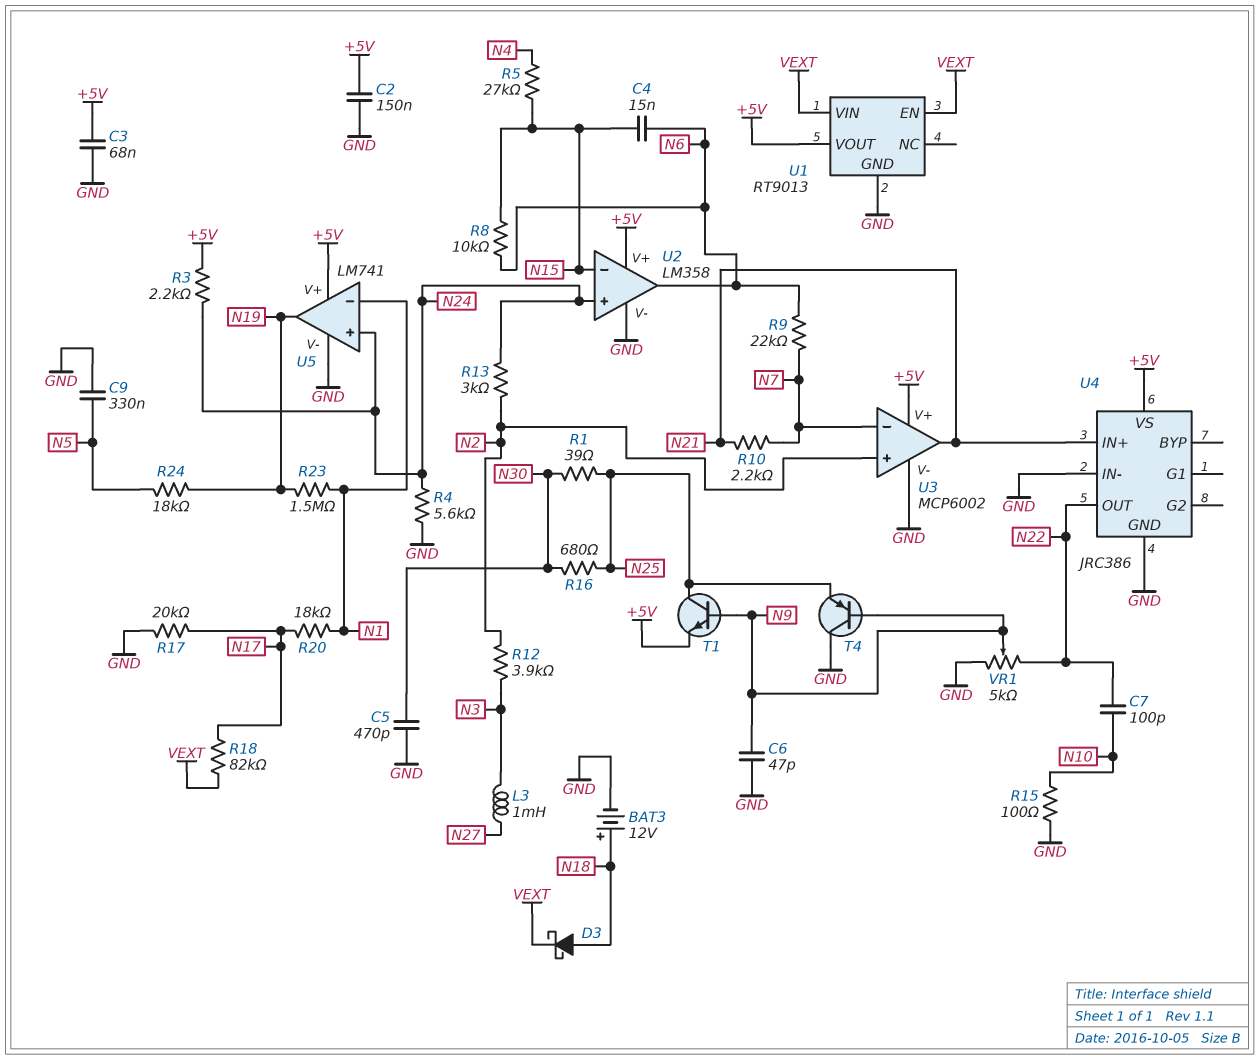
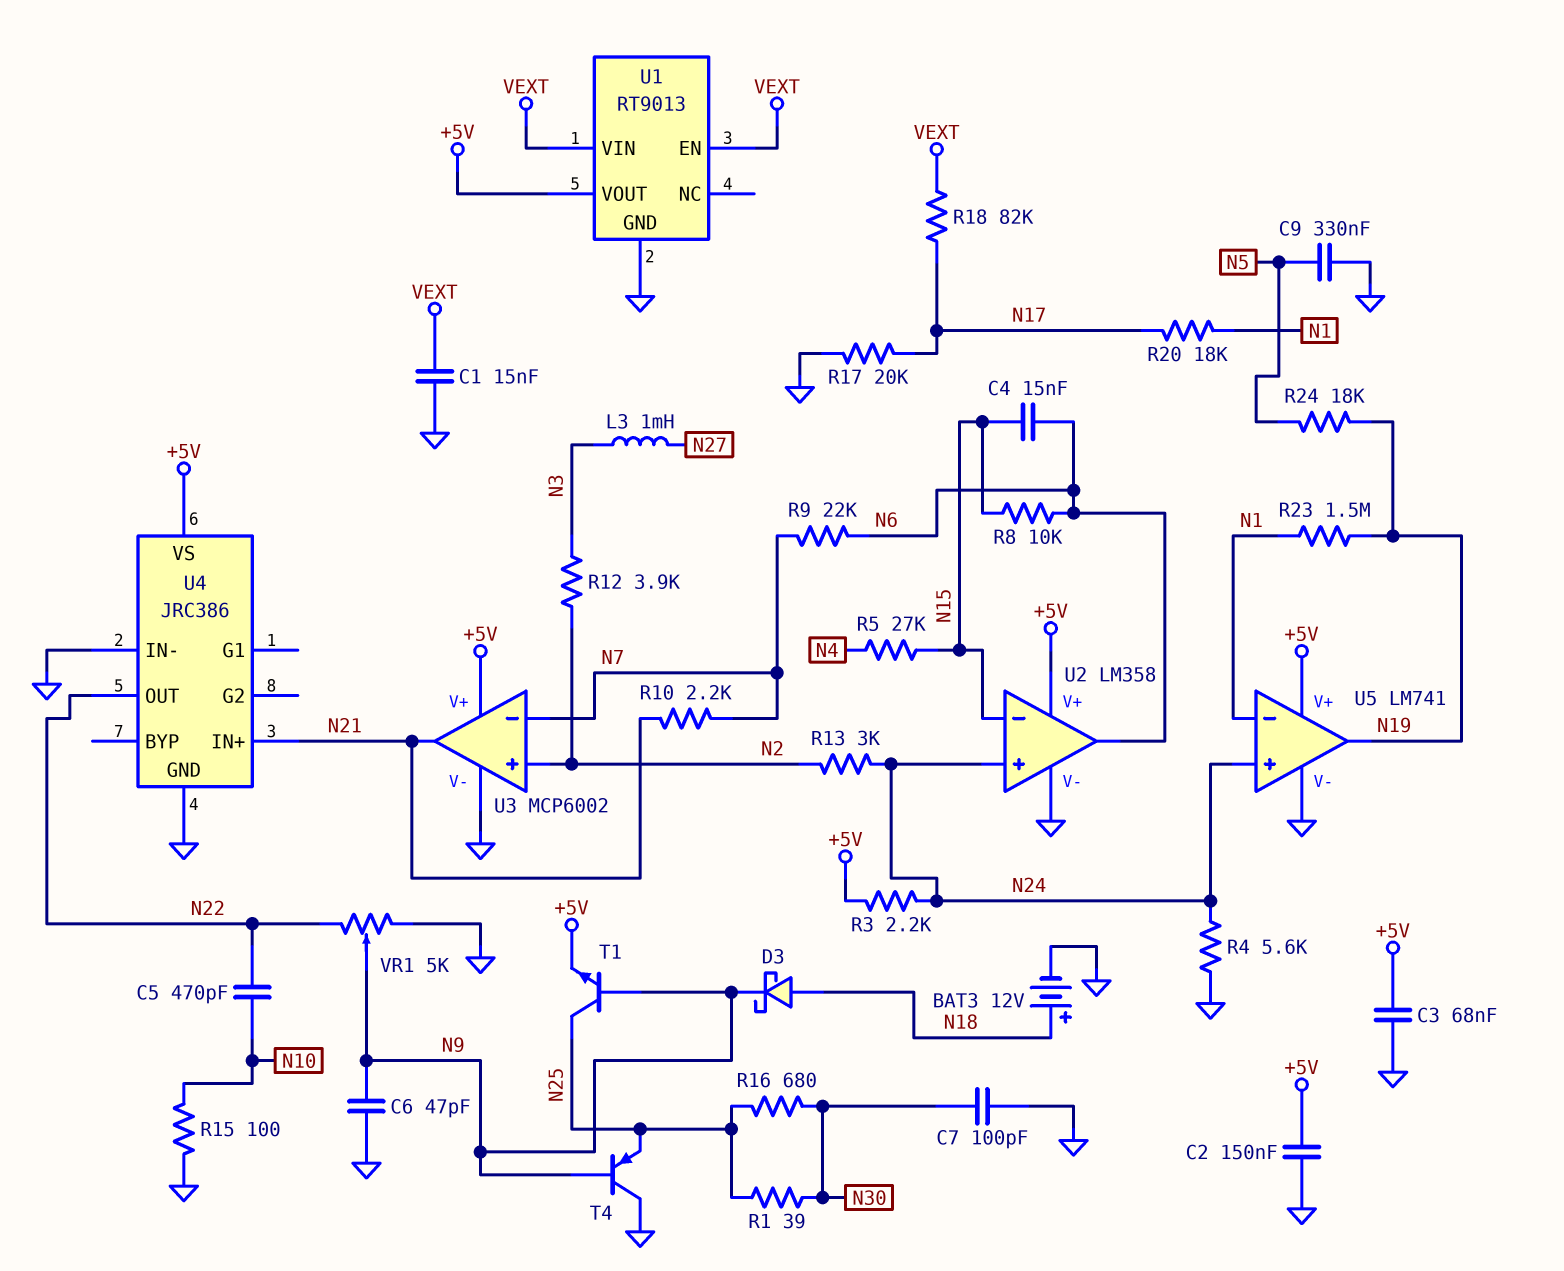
C1: none -> 15nF (GND, VEXT)
C5: 470pF (GND, N30) -> 470pF (N10, N22)
C7: 100pF (N10, N22) -> 100pF (GND, N30)
D3: schottky (A N18, K VEXT) -> schottky (A N18, K N9)

